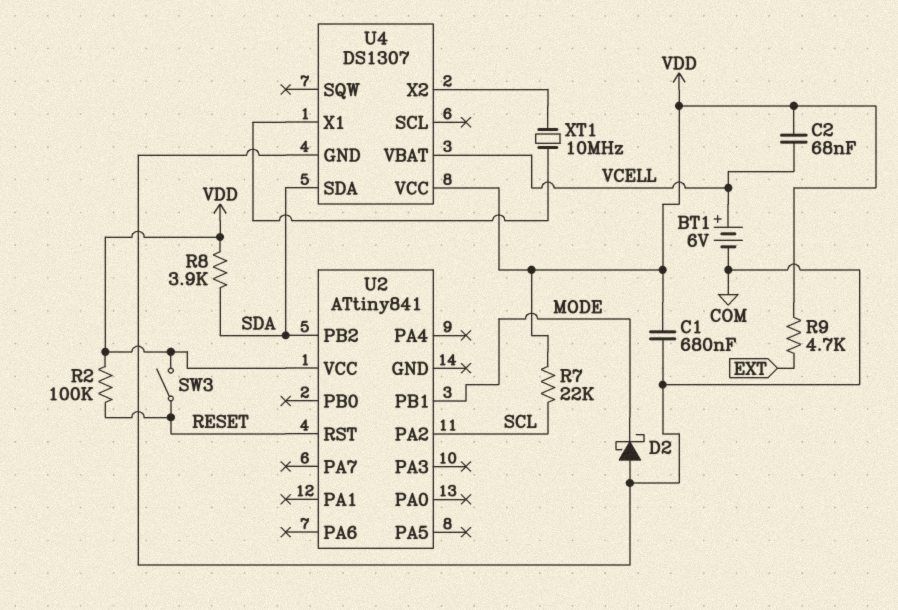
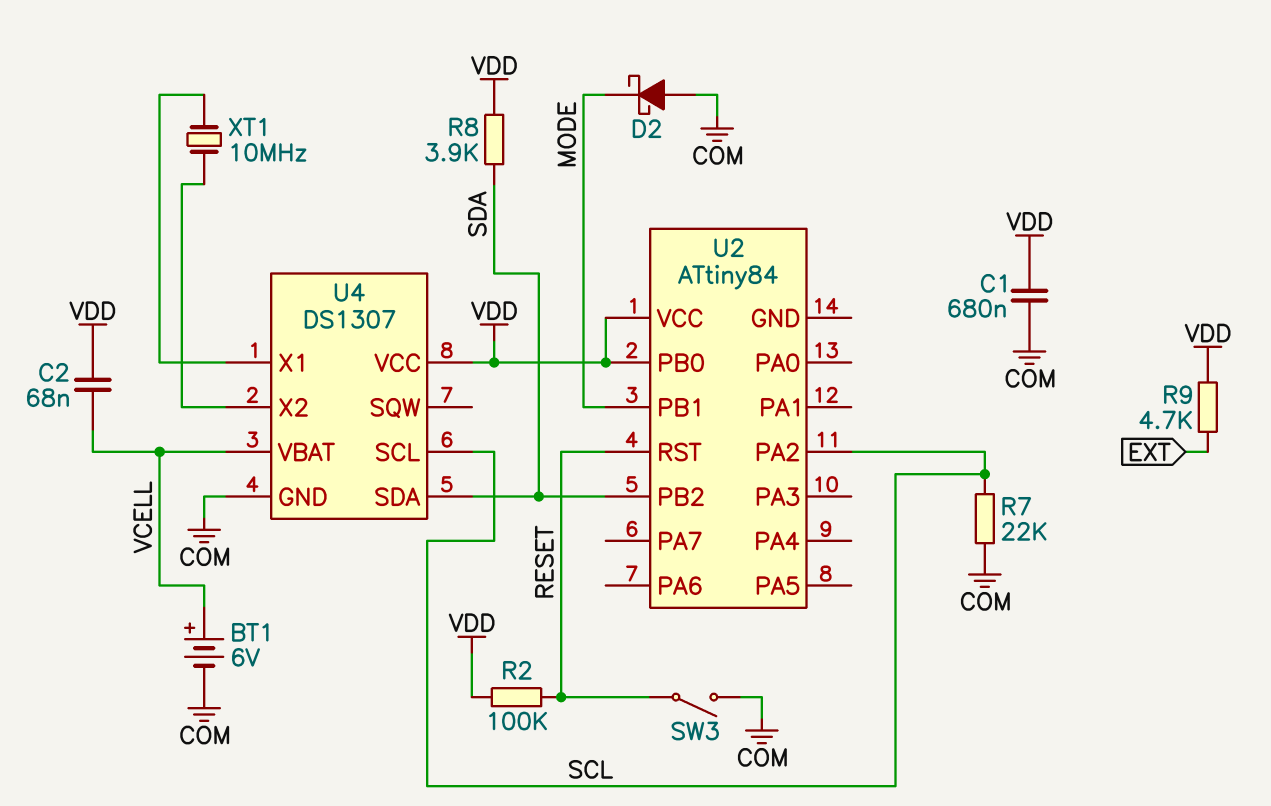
R7: 22k (SCL, VDD) -> 22k (COM, SCL)
SW3: switch (RESET, VDD) -> switch (COM, RESET)
U2: ATtiny841 -> ATtiny84
U2 pin PB0: none -> VDD
U4 pin SCL: none -> SCL

